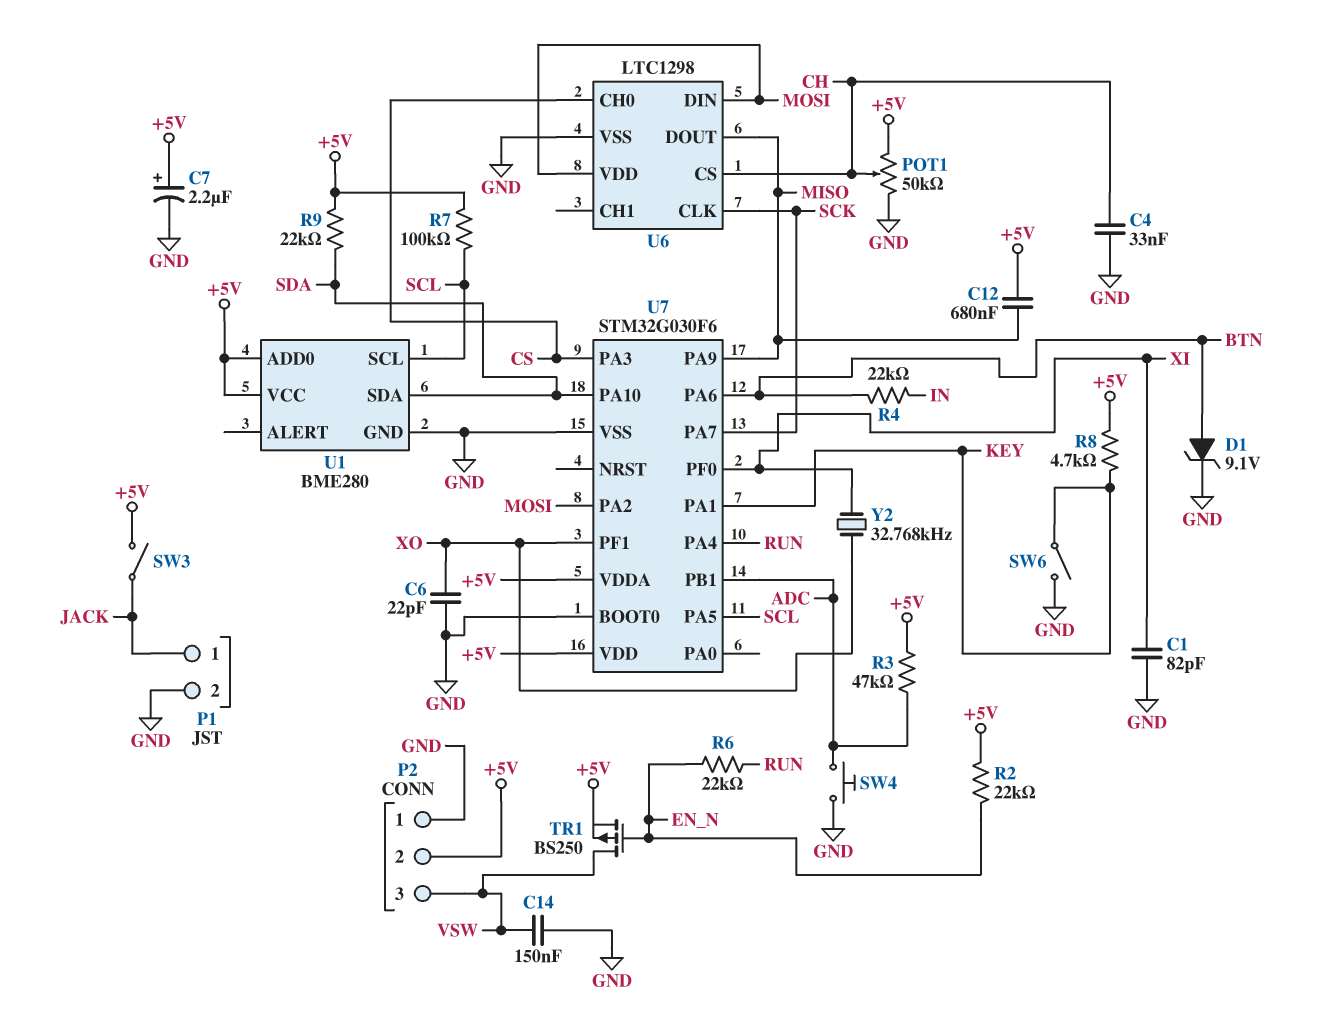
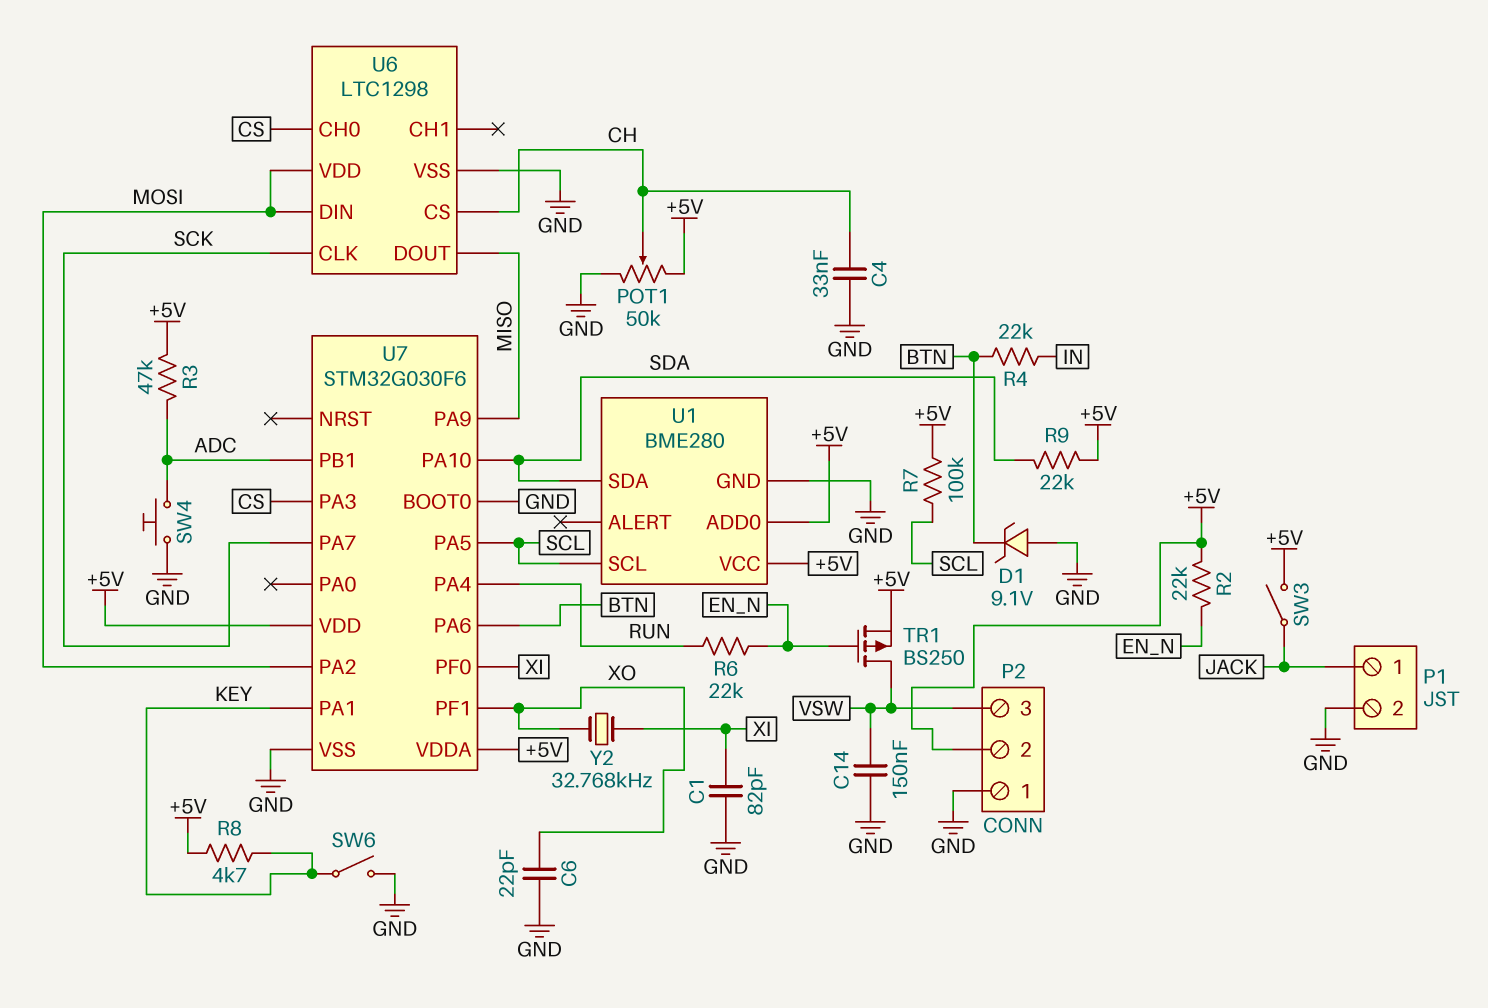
C7: 2.2uF (plus +5V, minus GND) -> none
C12: 680nF (+5V, MISO) -> none
D1: zener 9.1V (A BTN, K GND) -> zener 9.1V (A GND, K BTN)

